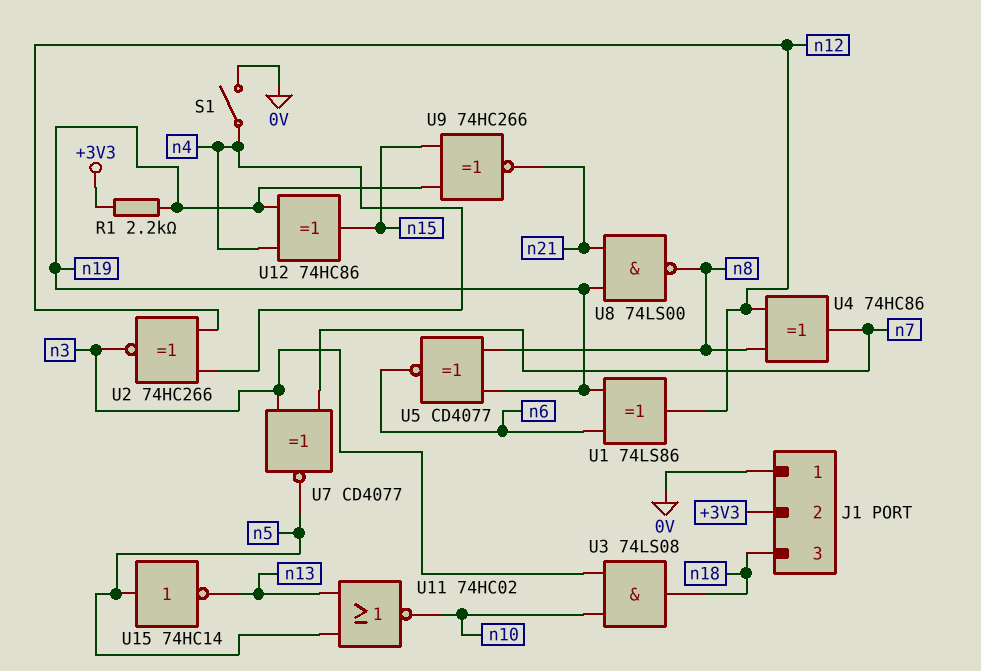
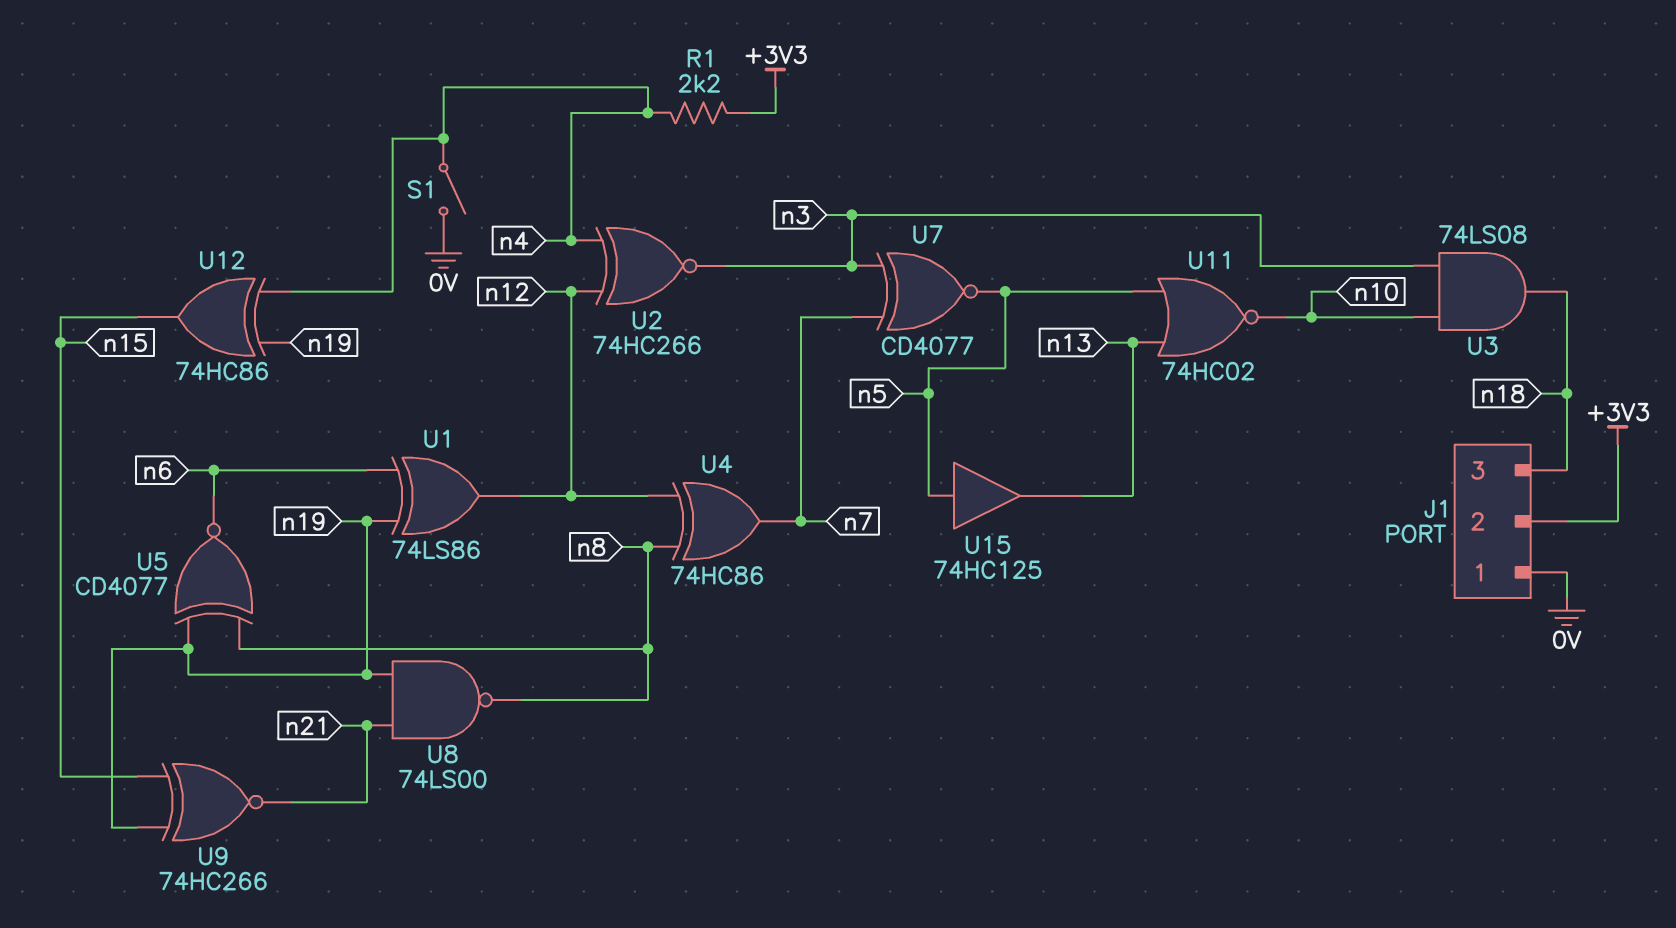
R1: 2.2k (+3V3, n19) -> 2.2k (+3V3, n4)
U15: NOT 74HC14 (in n5, out n13) -> buffer 74HC125 (in n5, out n13)

